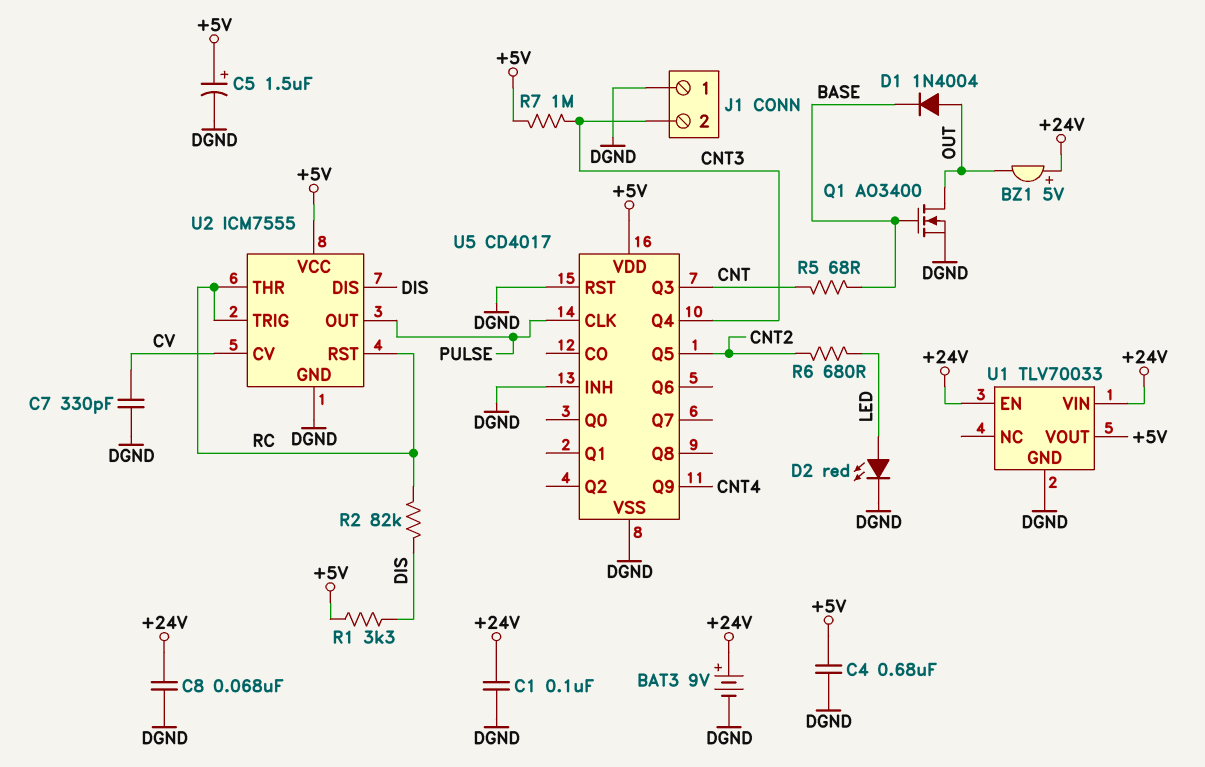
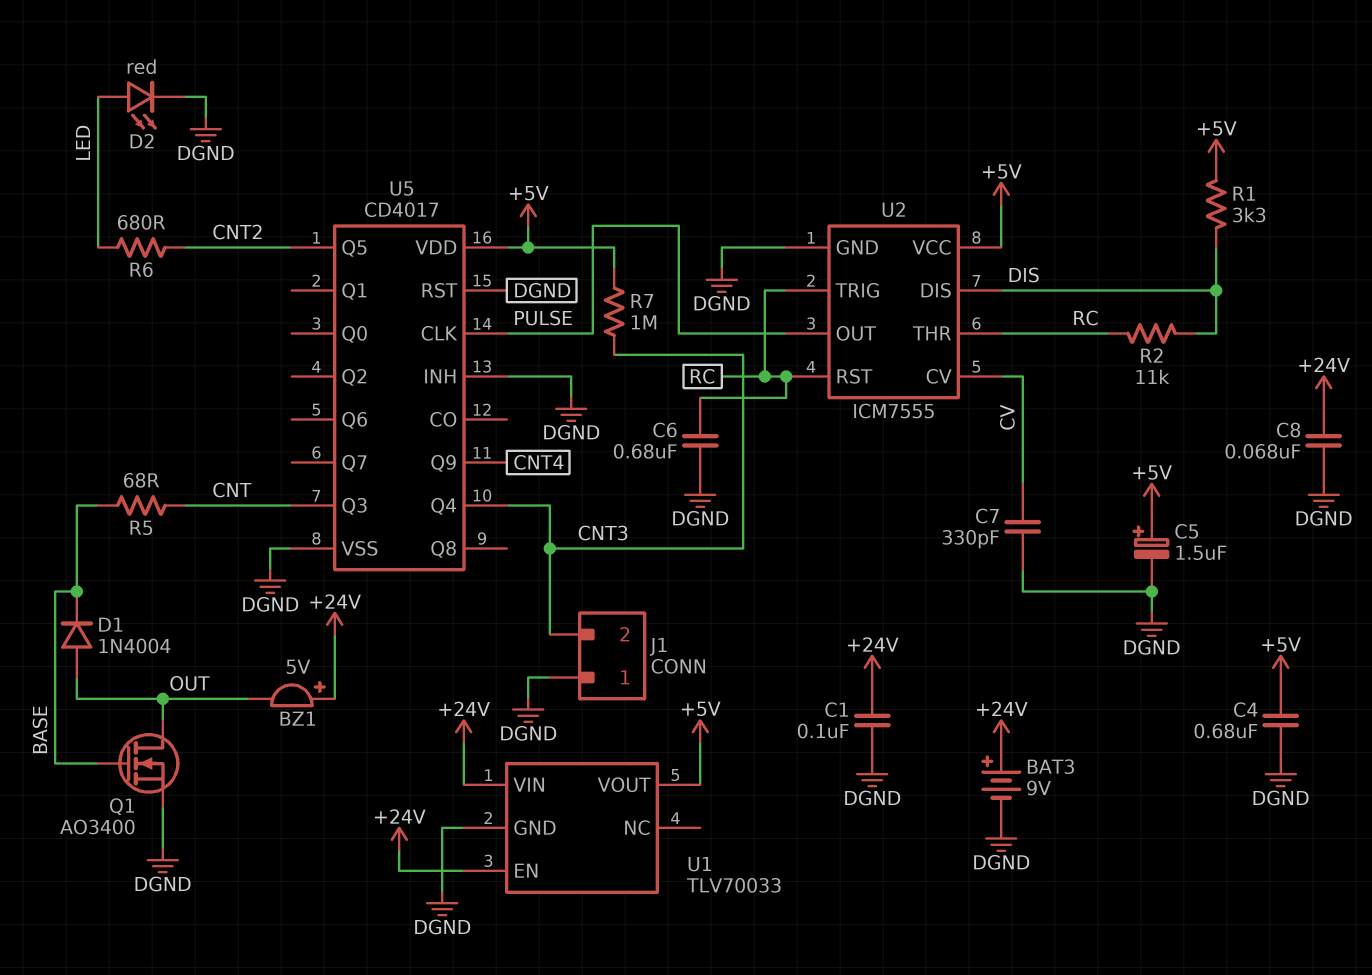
C6: none -> 680nF (DGND, RC)
R2: 82k (DIS, RC) -> 11k (DIS, RC)

